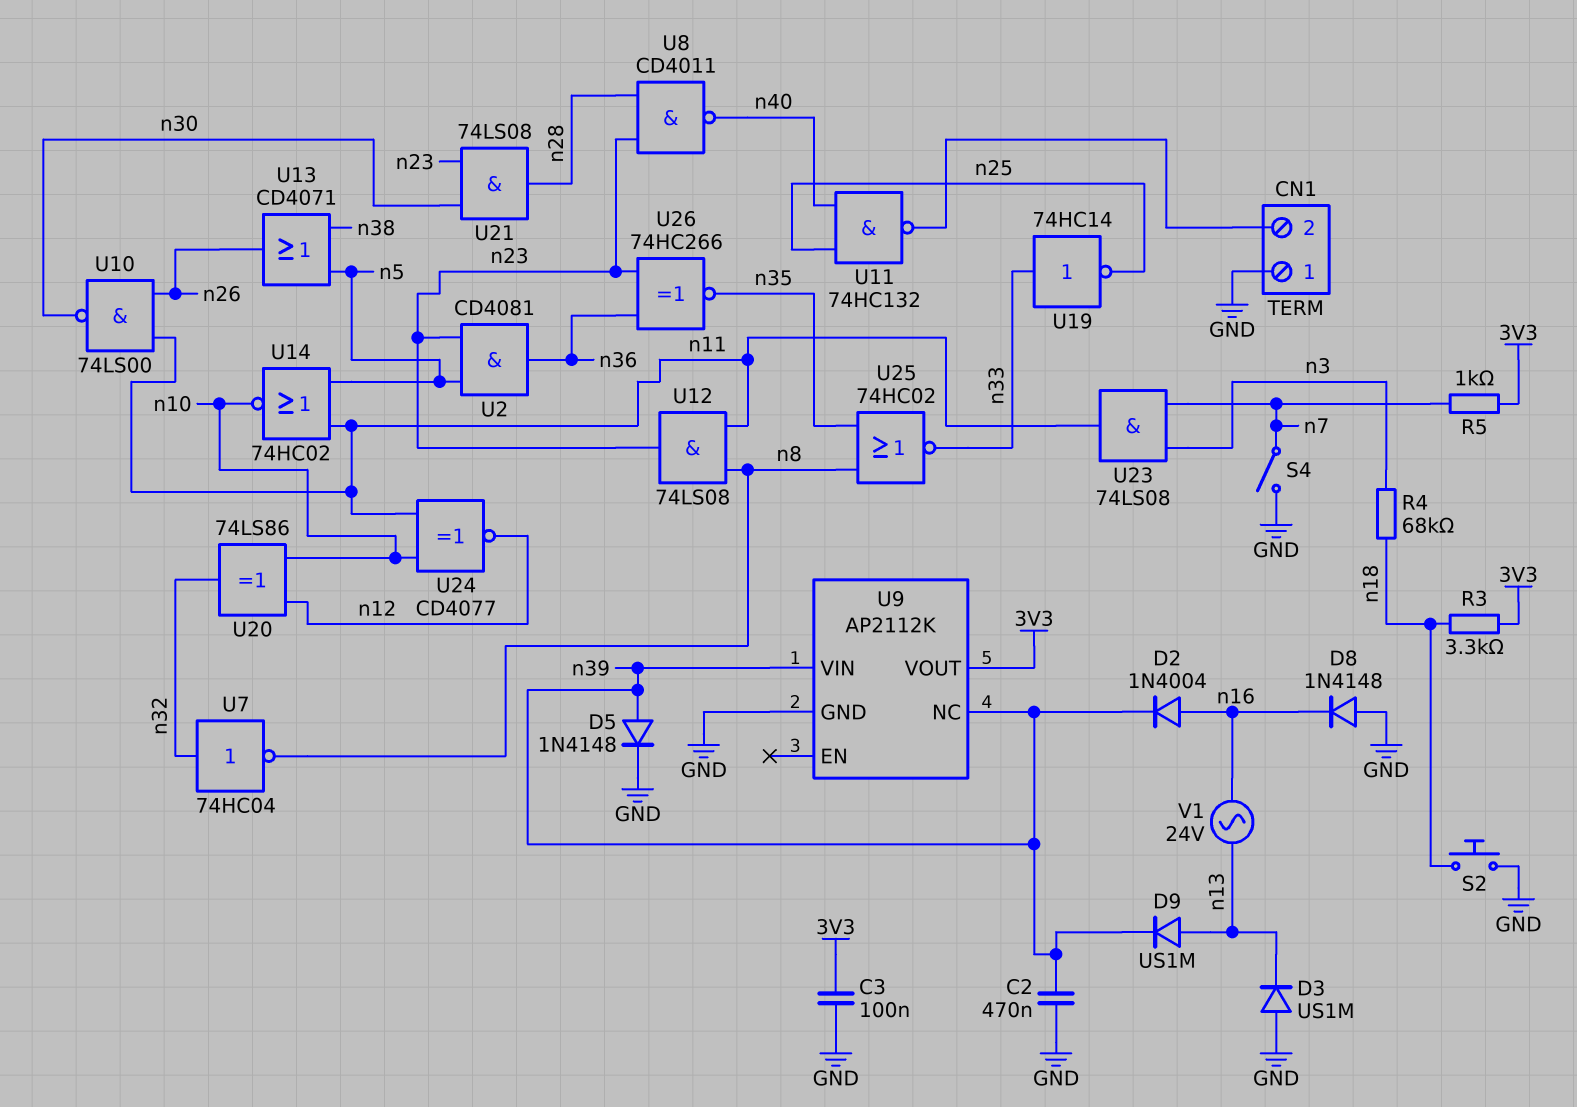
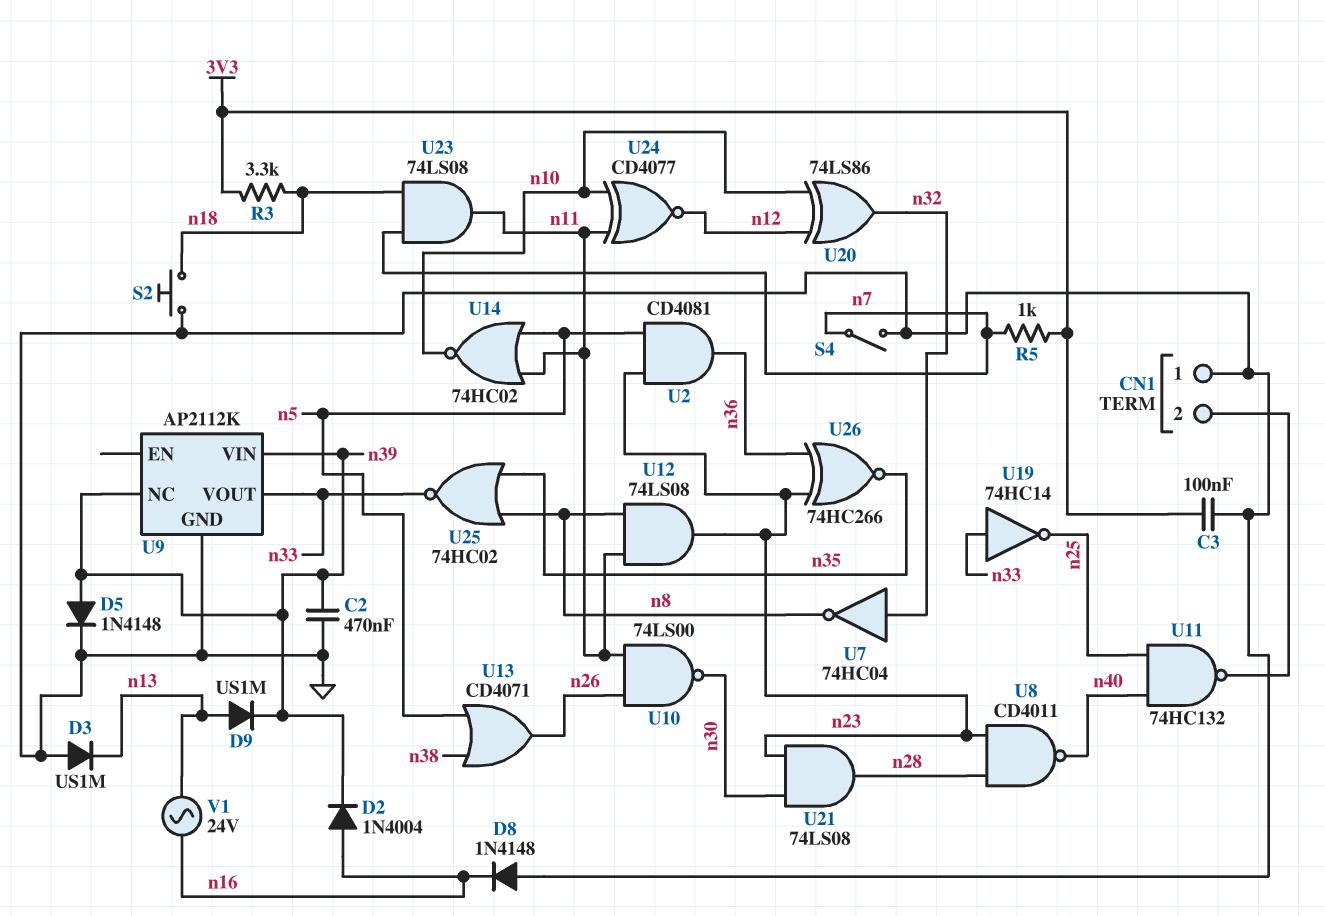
R4: 68k (n3, n18) -> none
U9 pin VOUT: 3V3 -> n33
U23: AND 74LS08 (in n3, in n7, out n11) -> AND 74LS08 (in n7, in n18, out n11)

